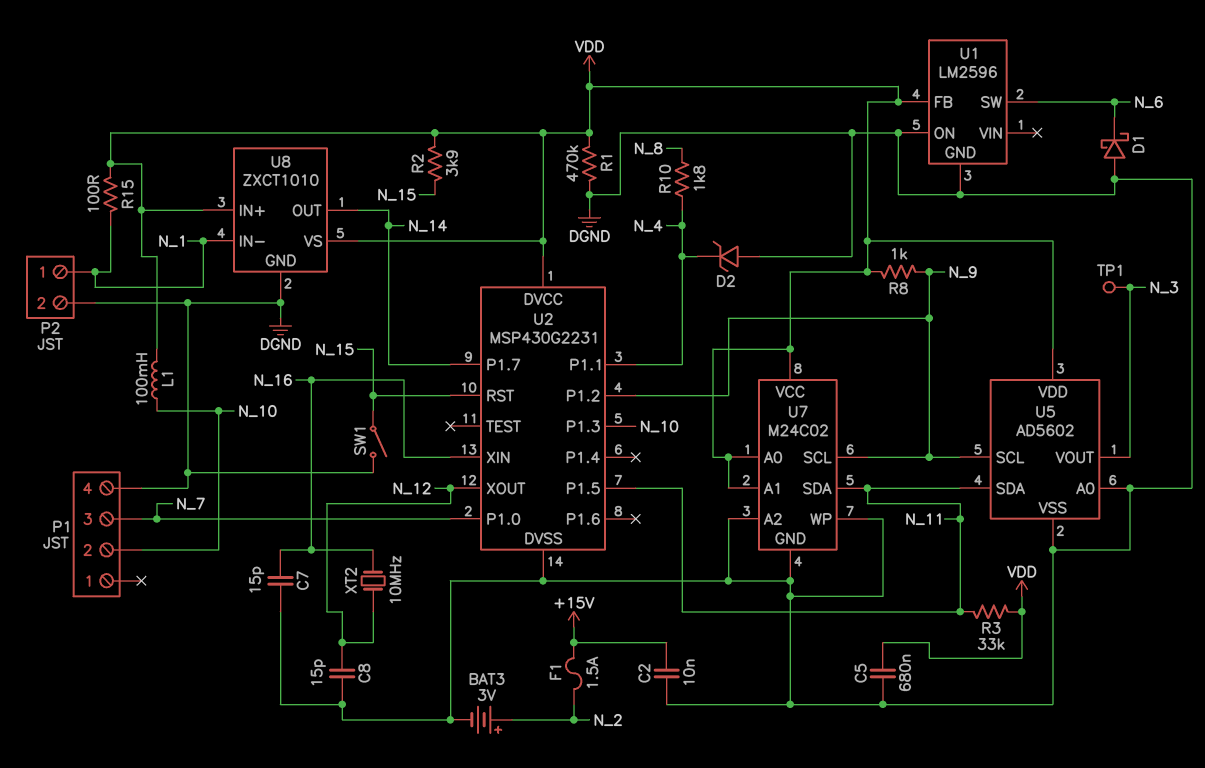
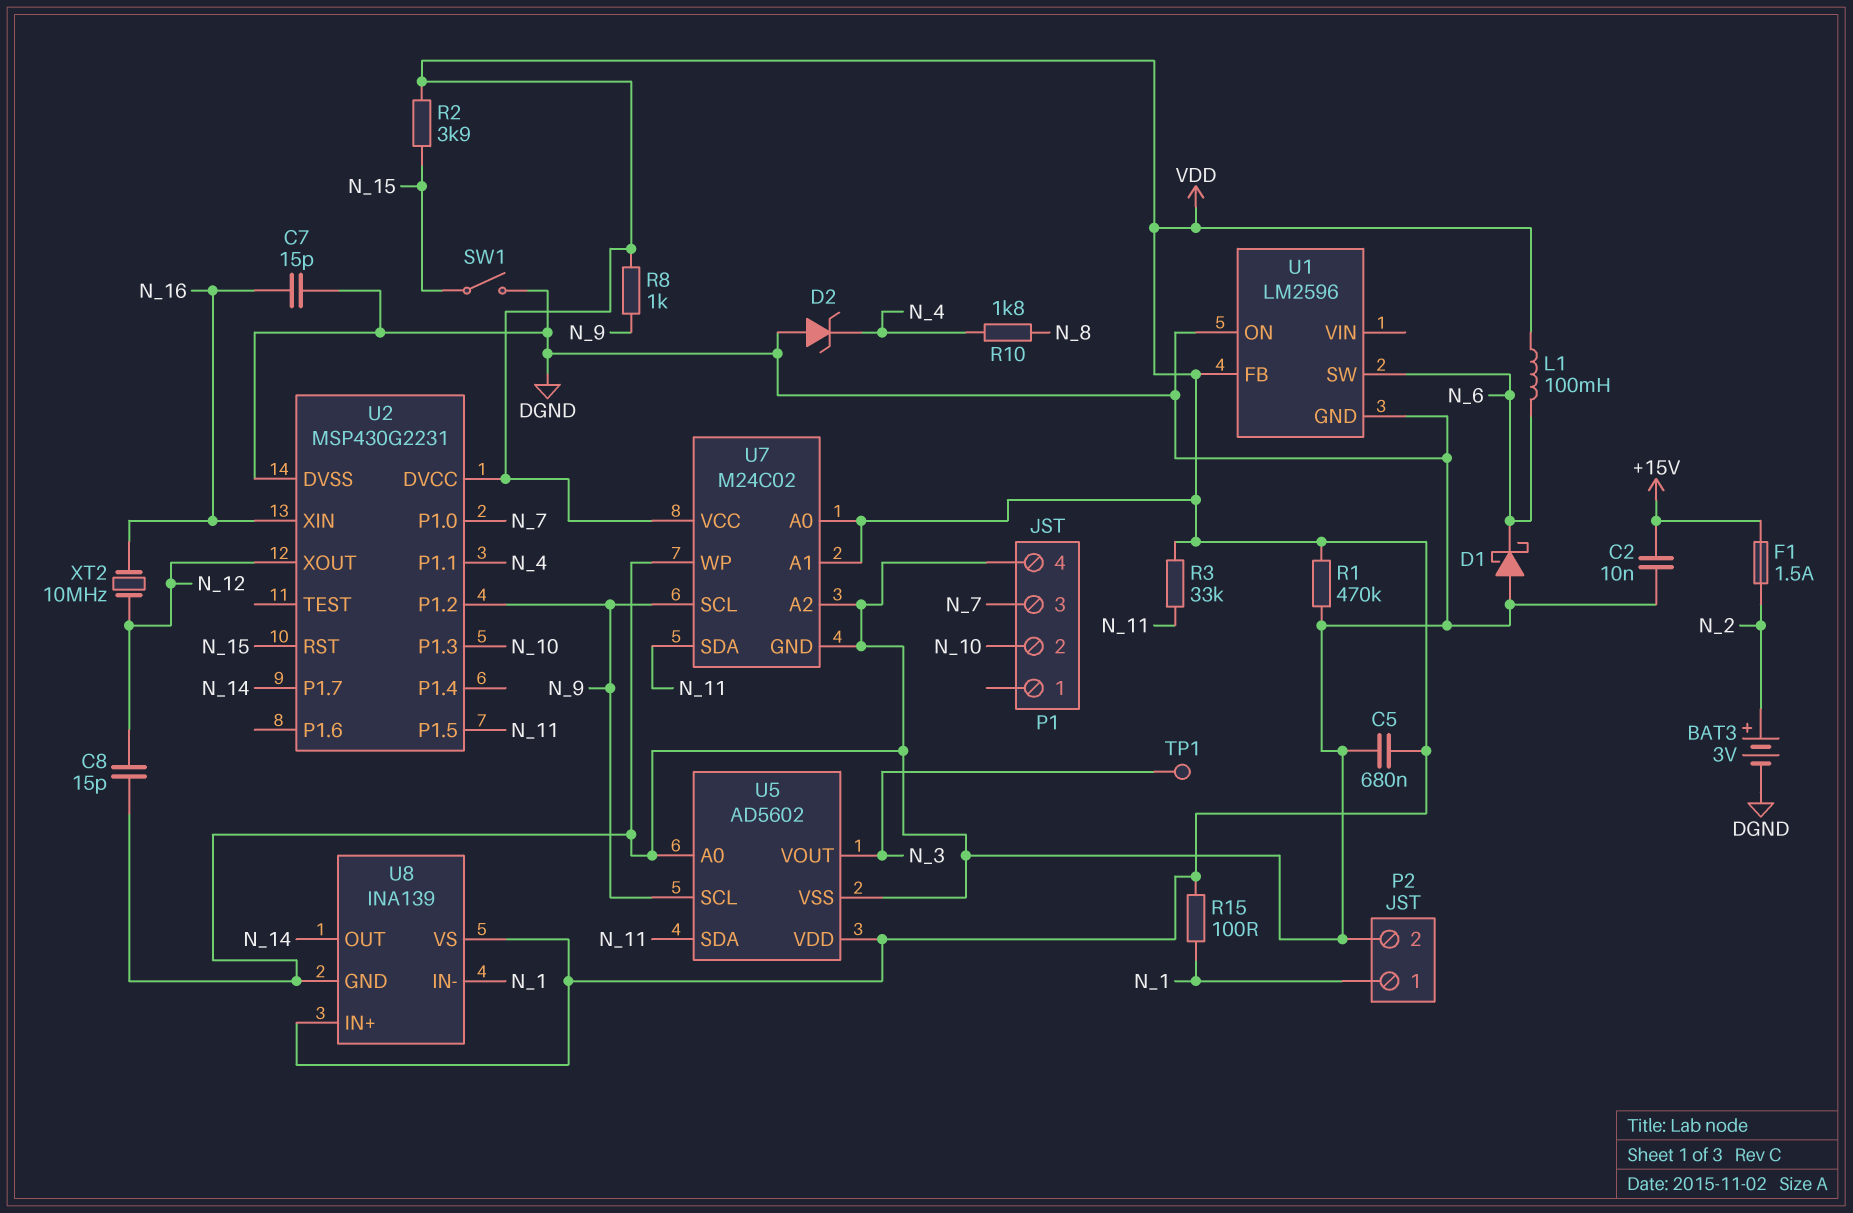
L1: 100mH (N_10, VDD) -> 100mH (N_6, VDD)
U8: ZXCT1010 -> INA139

